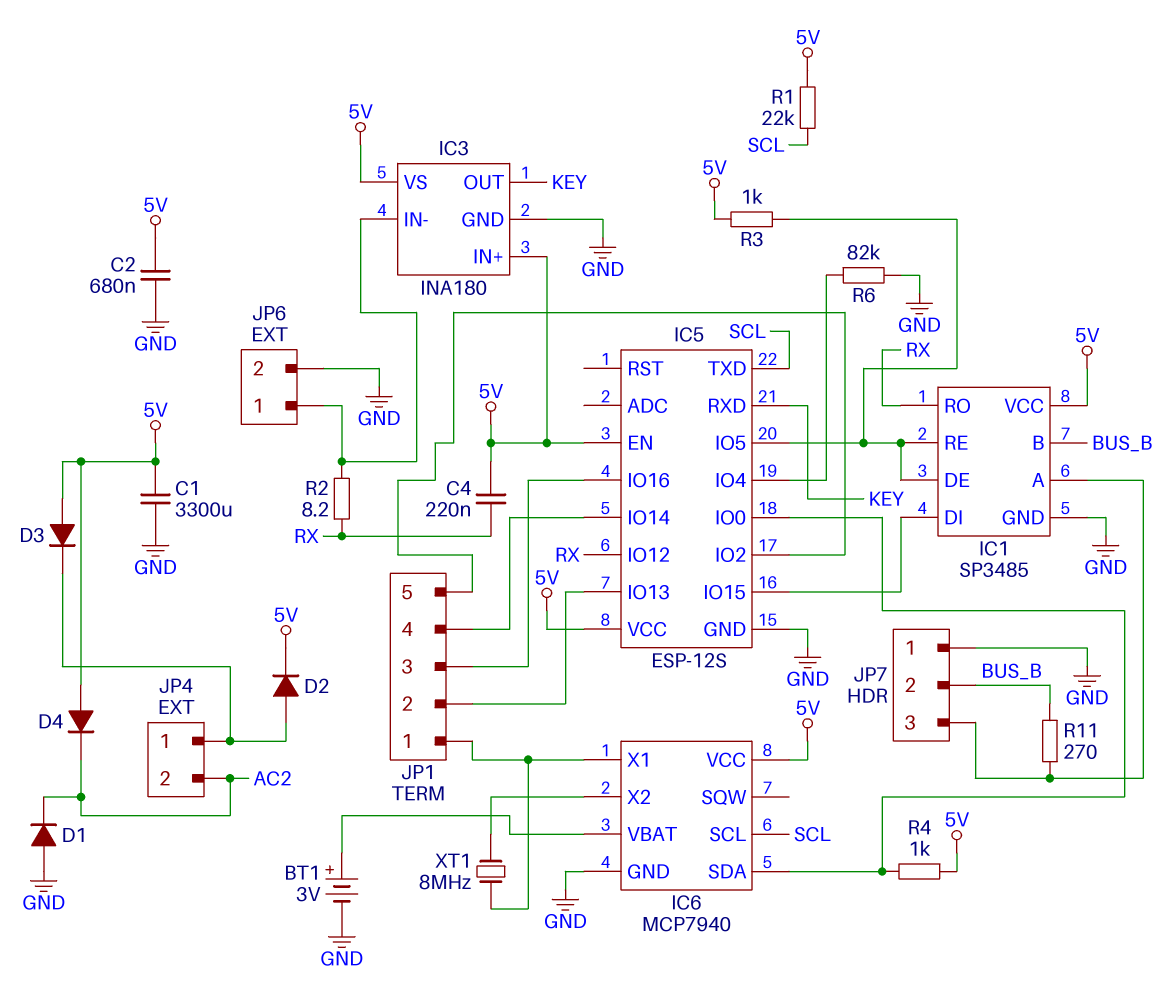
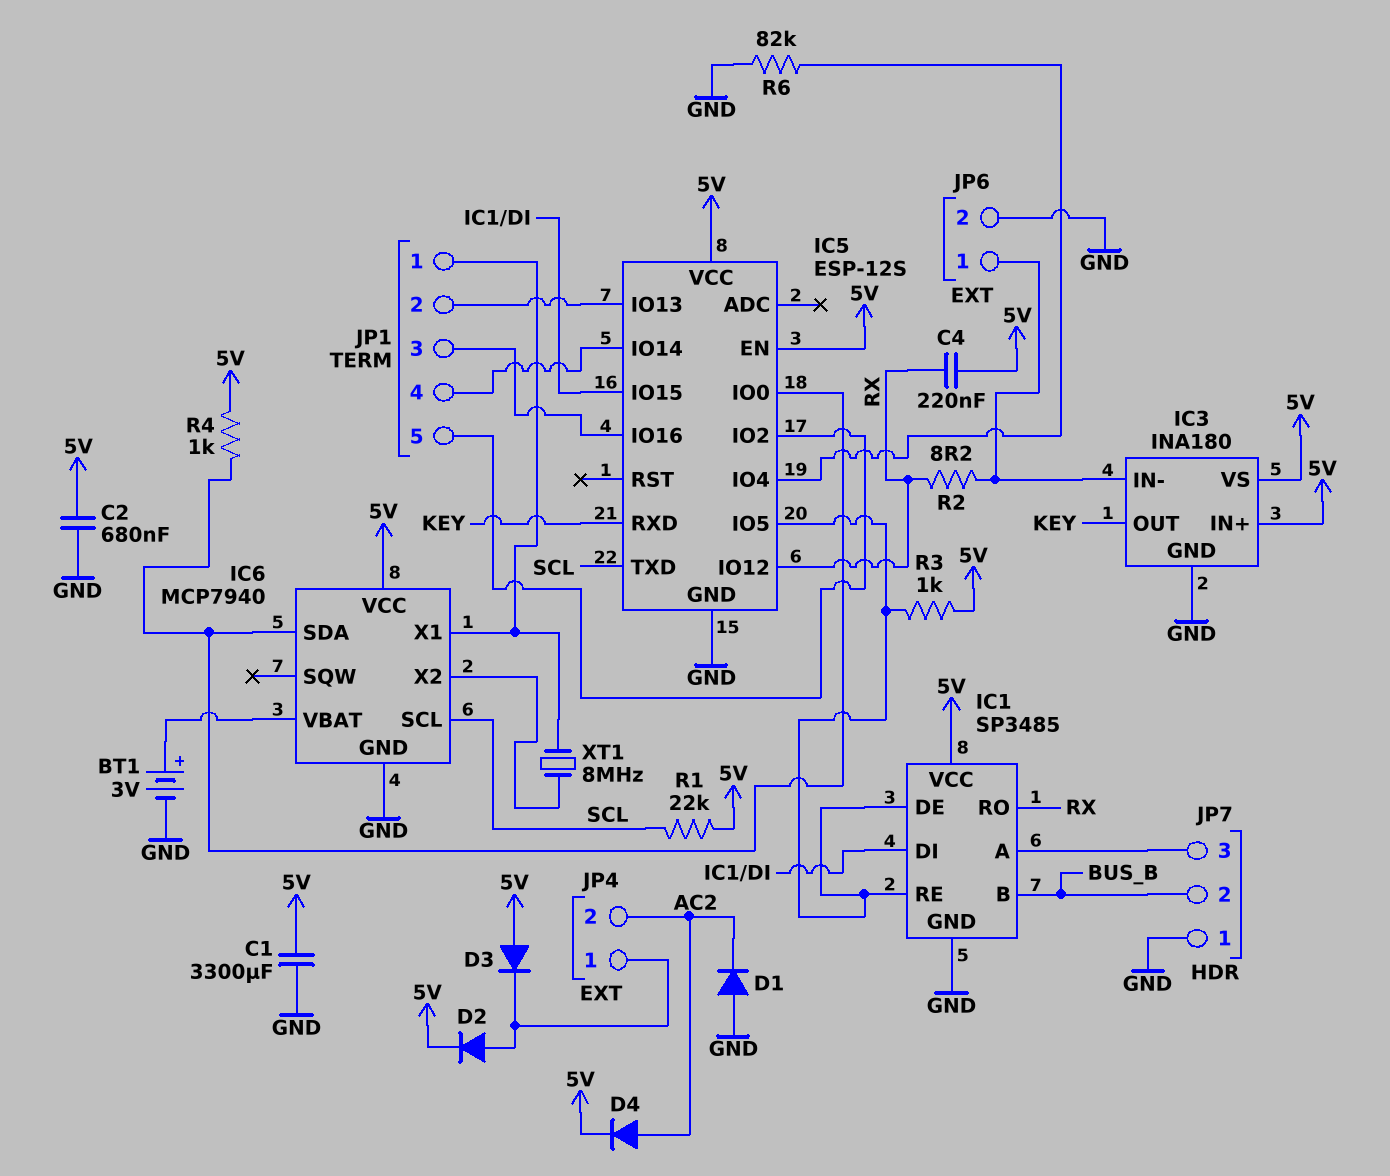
D4: diode (A 5V, K AC2) -> diode (A AC2, K 5V)
R11: 270 (BUS_B, IC1/A) -> none

